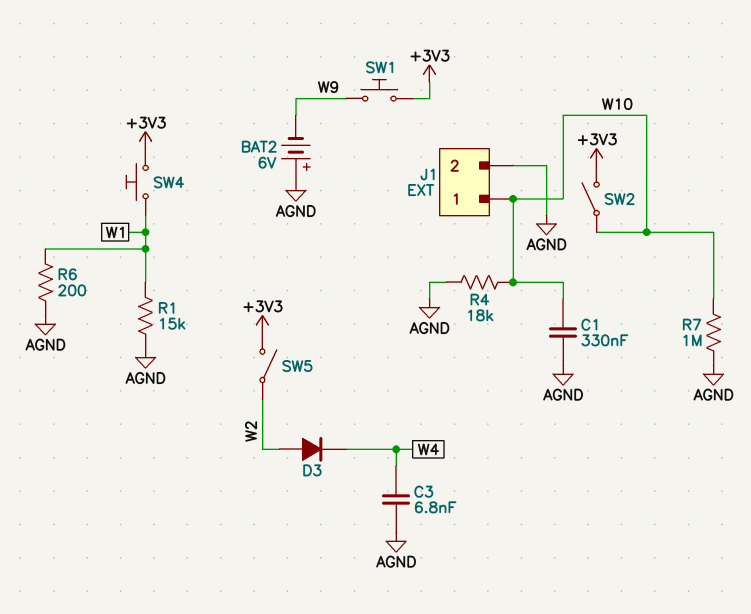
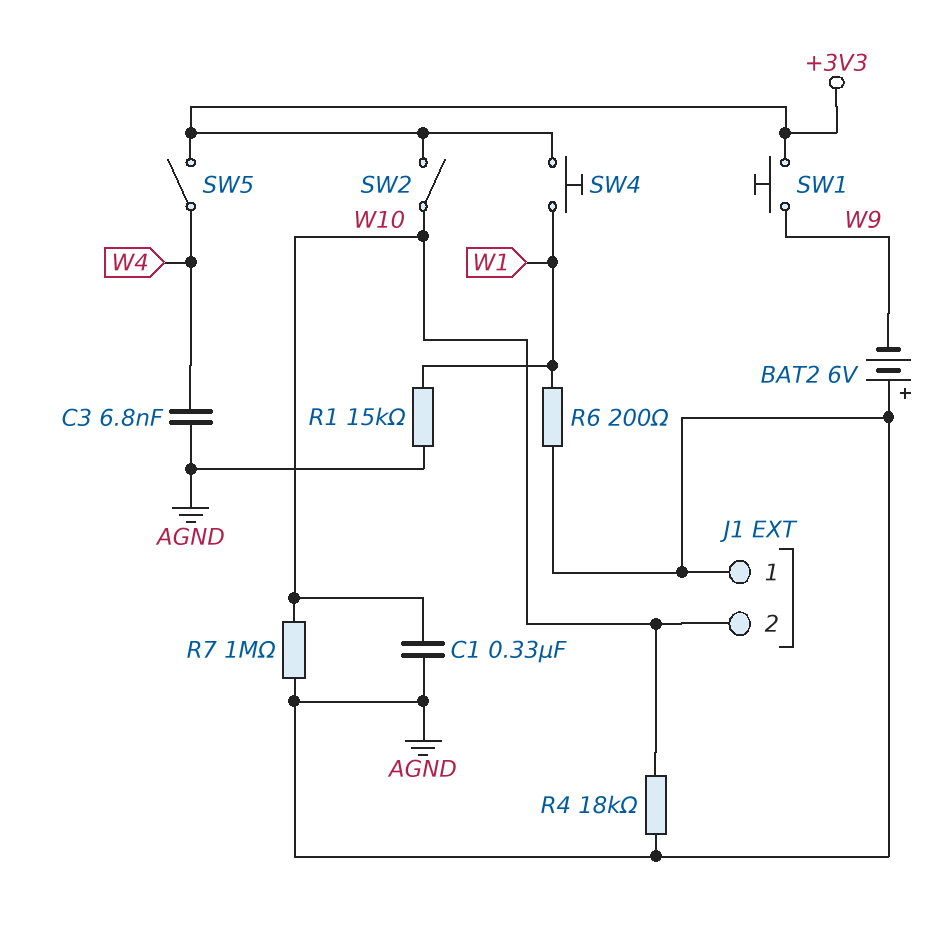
D3: diode (A W2, K W4) -> none
J1 pin 1: W10 -> AGND
J1 pin 2: AGND -> W10
SW5: switch (+3V3, W2) -> switch (+3V3, W4)

